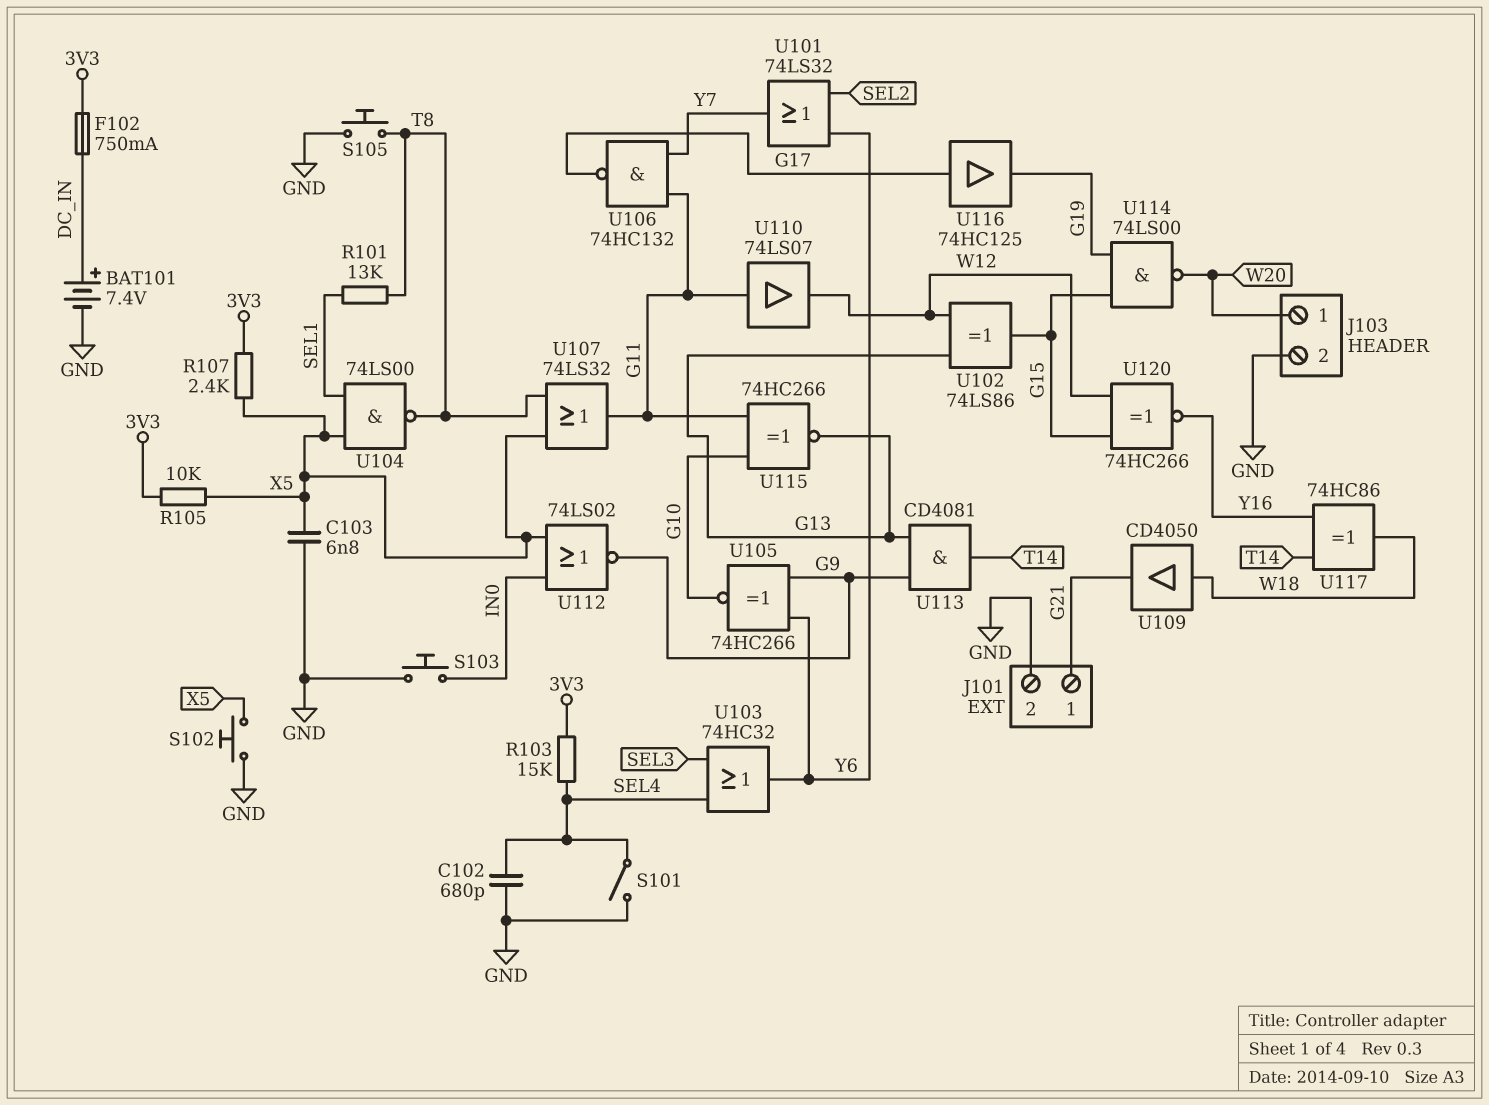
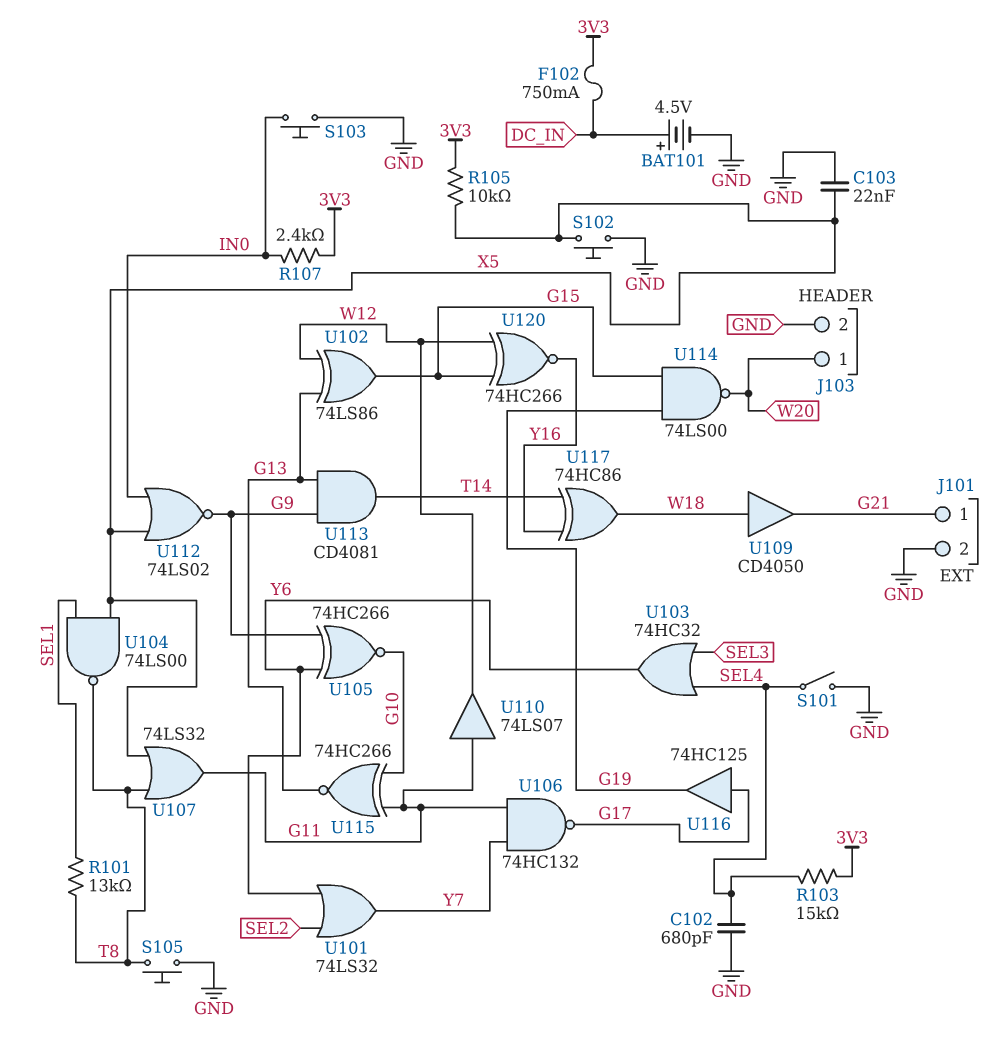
BAT101: 7.4V (plus DC_IN, minus GND) -> 4.5V (plus DC_IN, minus GND)
C103: 6.8nF (GND, X5) -> 22nF (GND, X5)
R107: 2.4k (3V3, X5) -> 2.4k (3V3, IN0)

